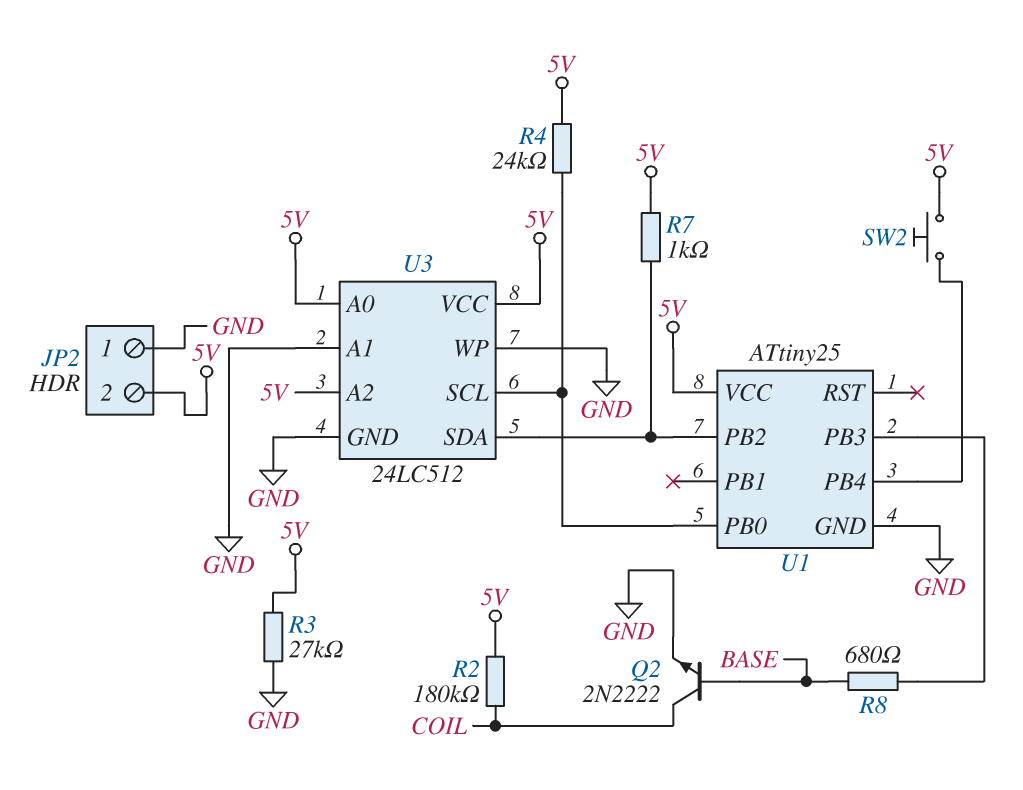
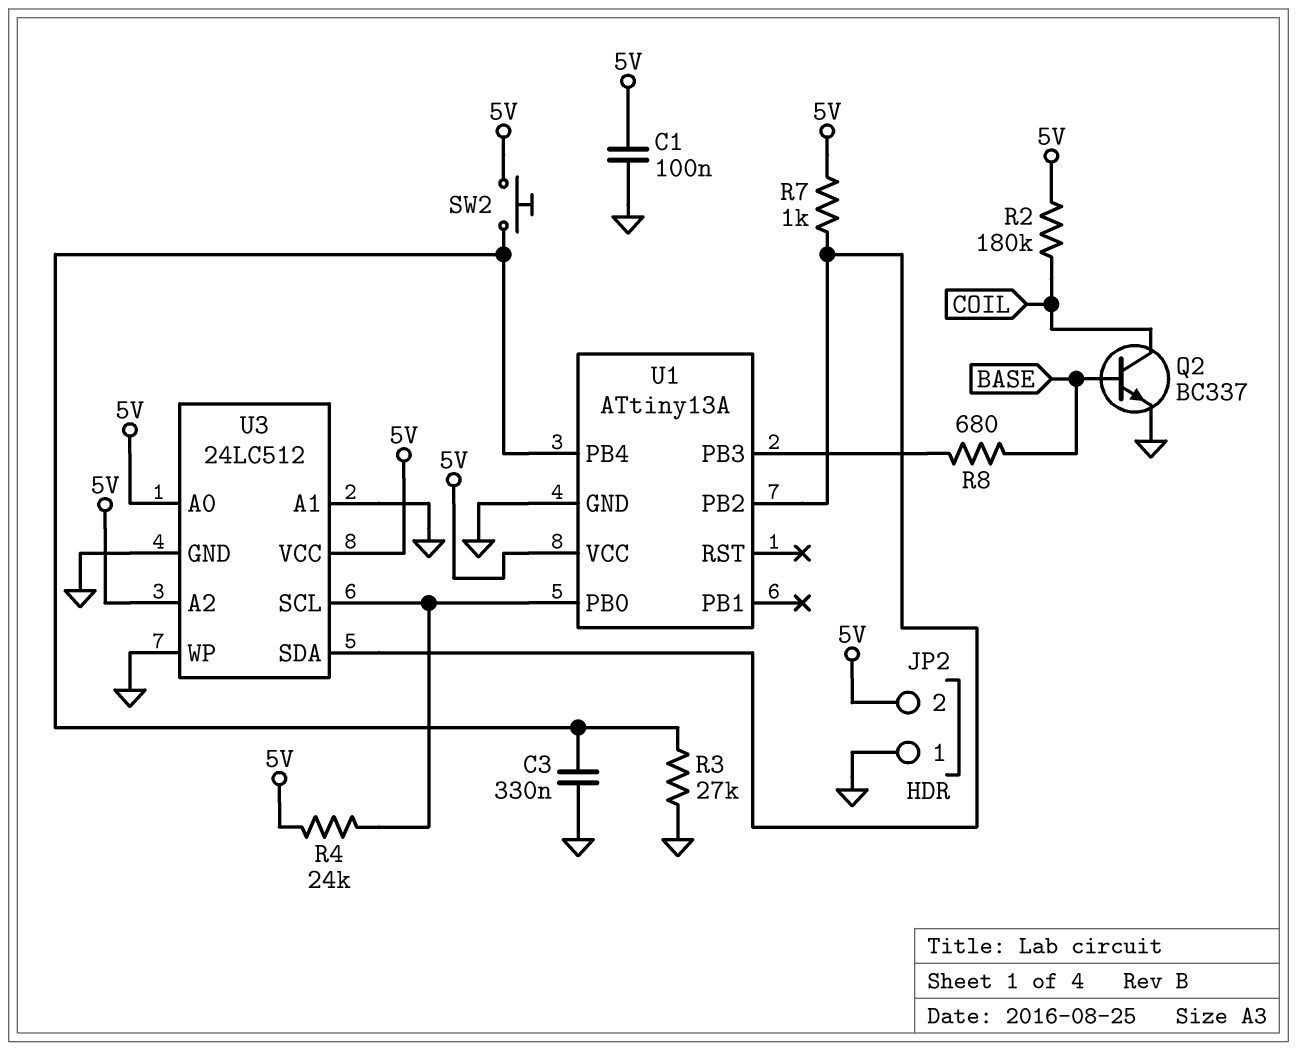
C1: none -> 100nF (5V, GND)
C3: none -> 330nF (GND, U1/PB4)
Q2: NPN 2N2222 (B BASE, C COIL, E GND) -> NPN BC337 (B BASE, C COIL, E GND)
R3: 27k (5V, GND) -> 27k (GND, U1/PB4)
U1: ATtiny25 -> ATtiny13A

